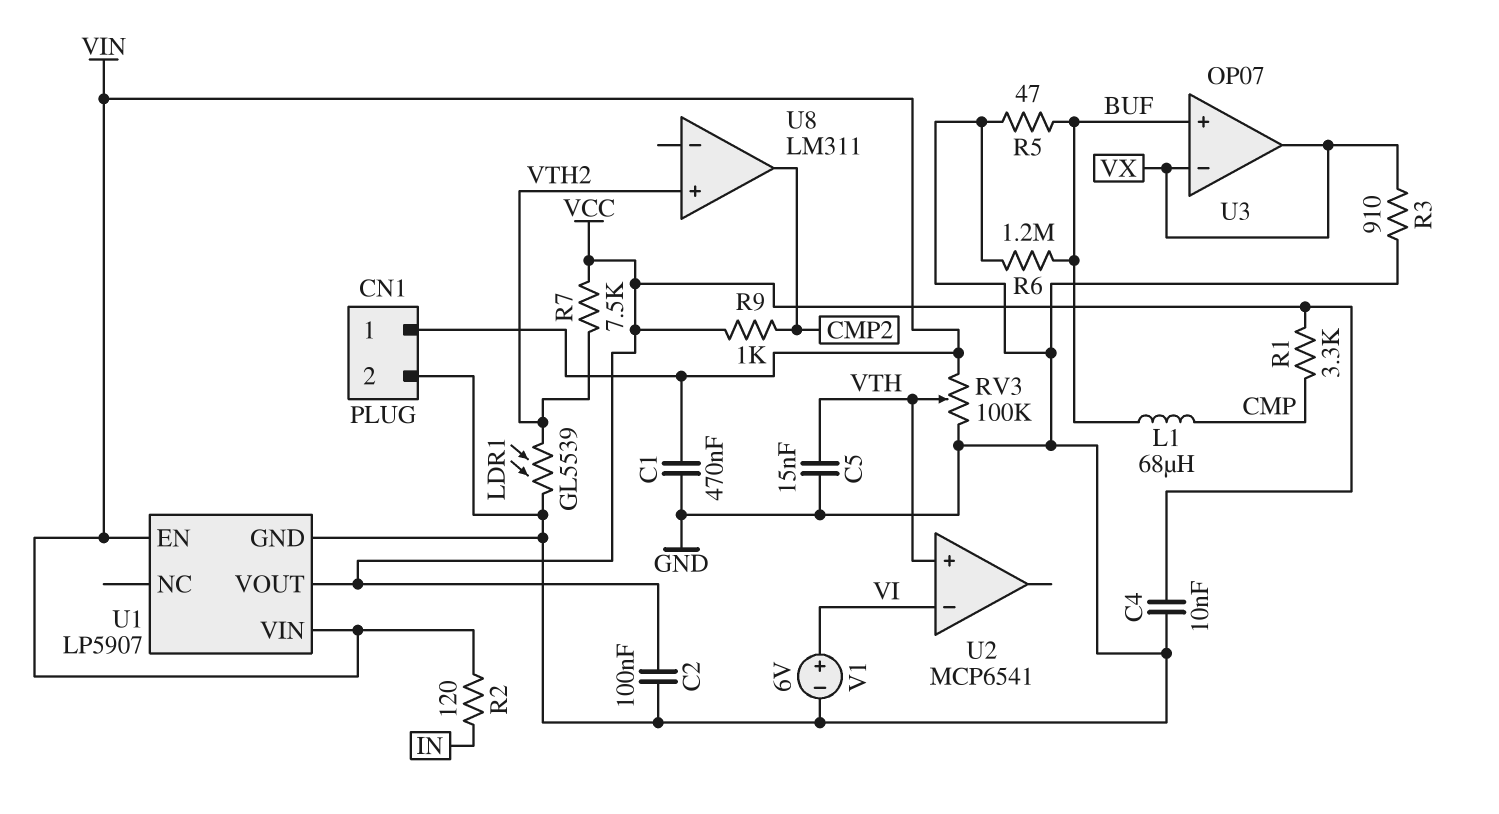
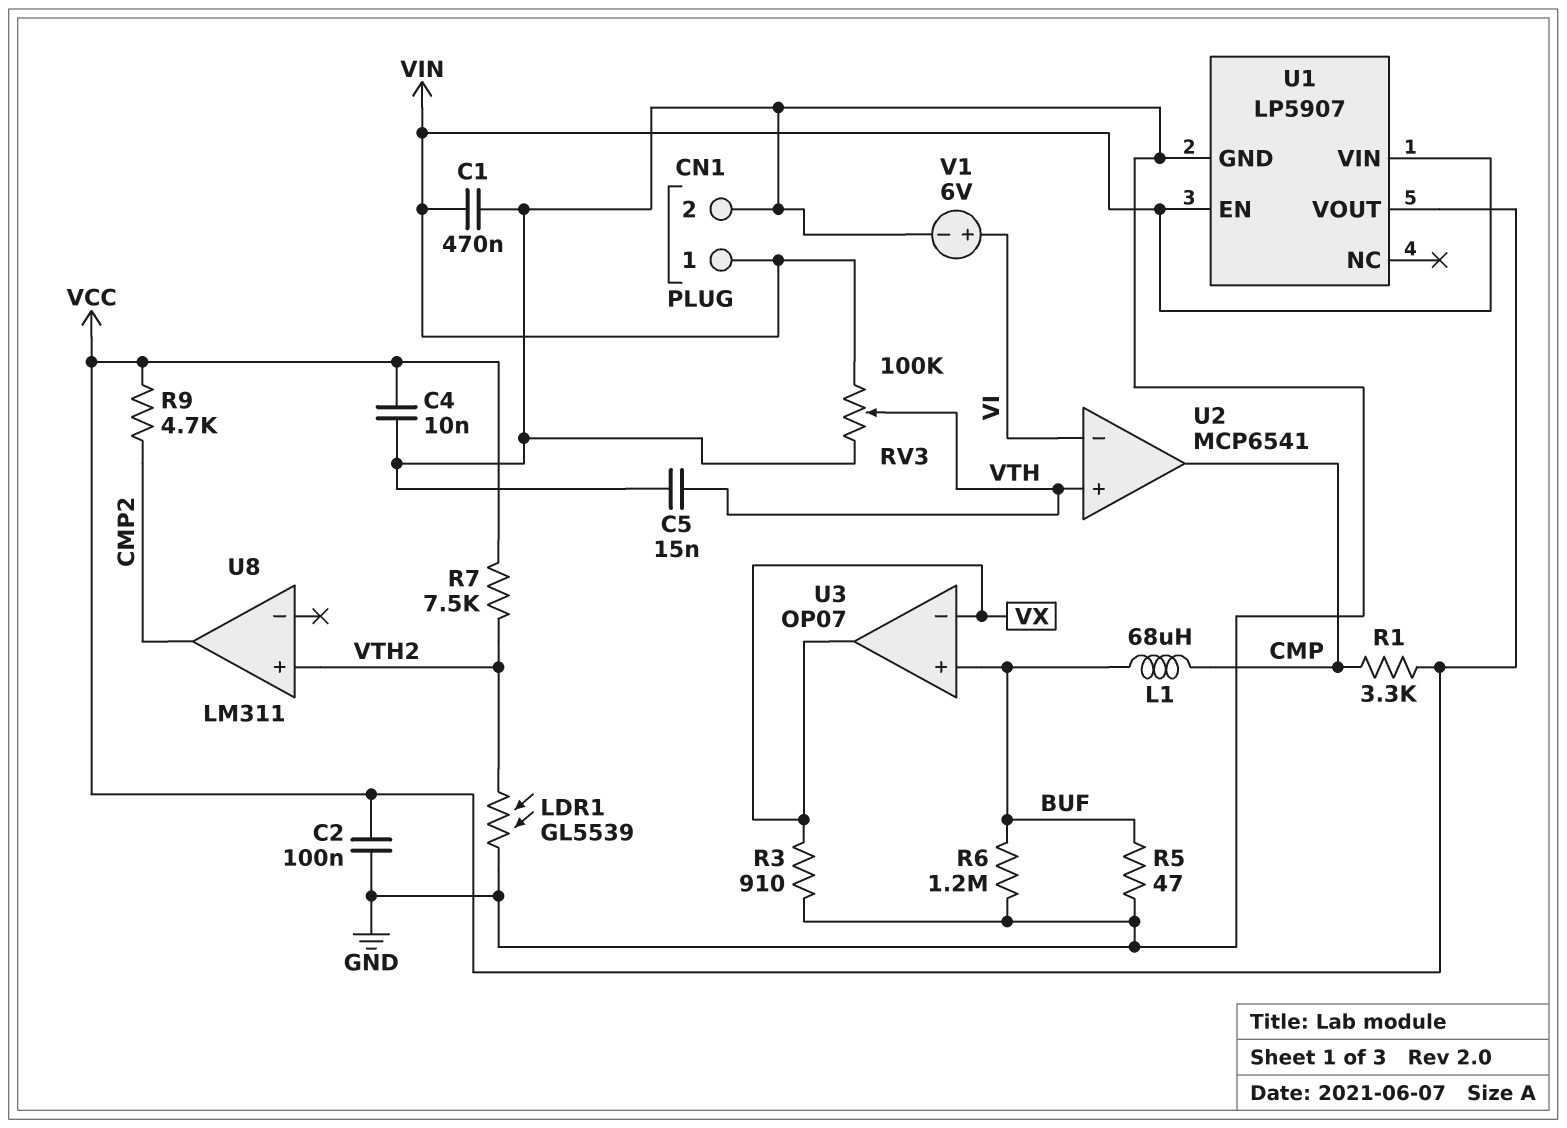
R2: 120 (IN, VIN) -> none
R9: 1k (CMP2, VCC) -> 4.7k (CMP2, VCC)
U2 pin out: none -> CMP

